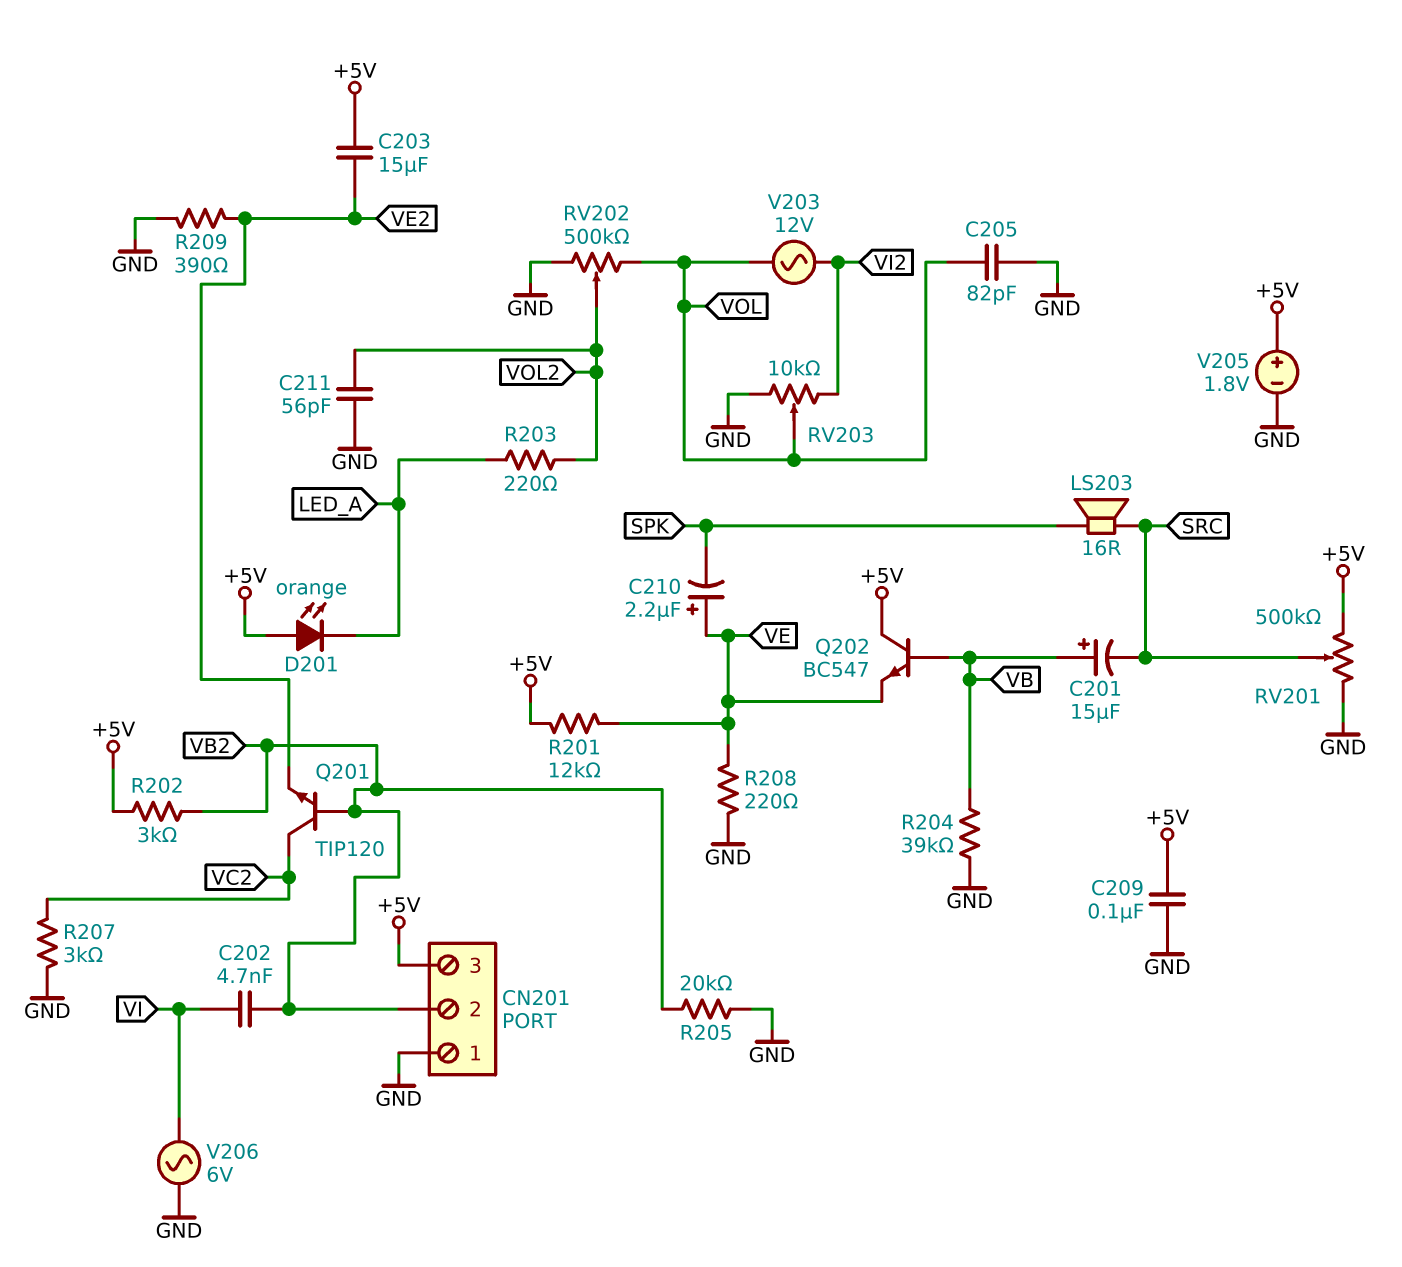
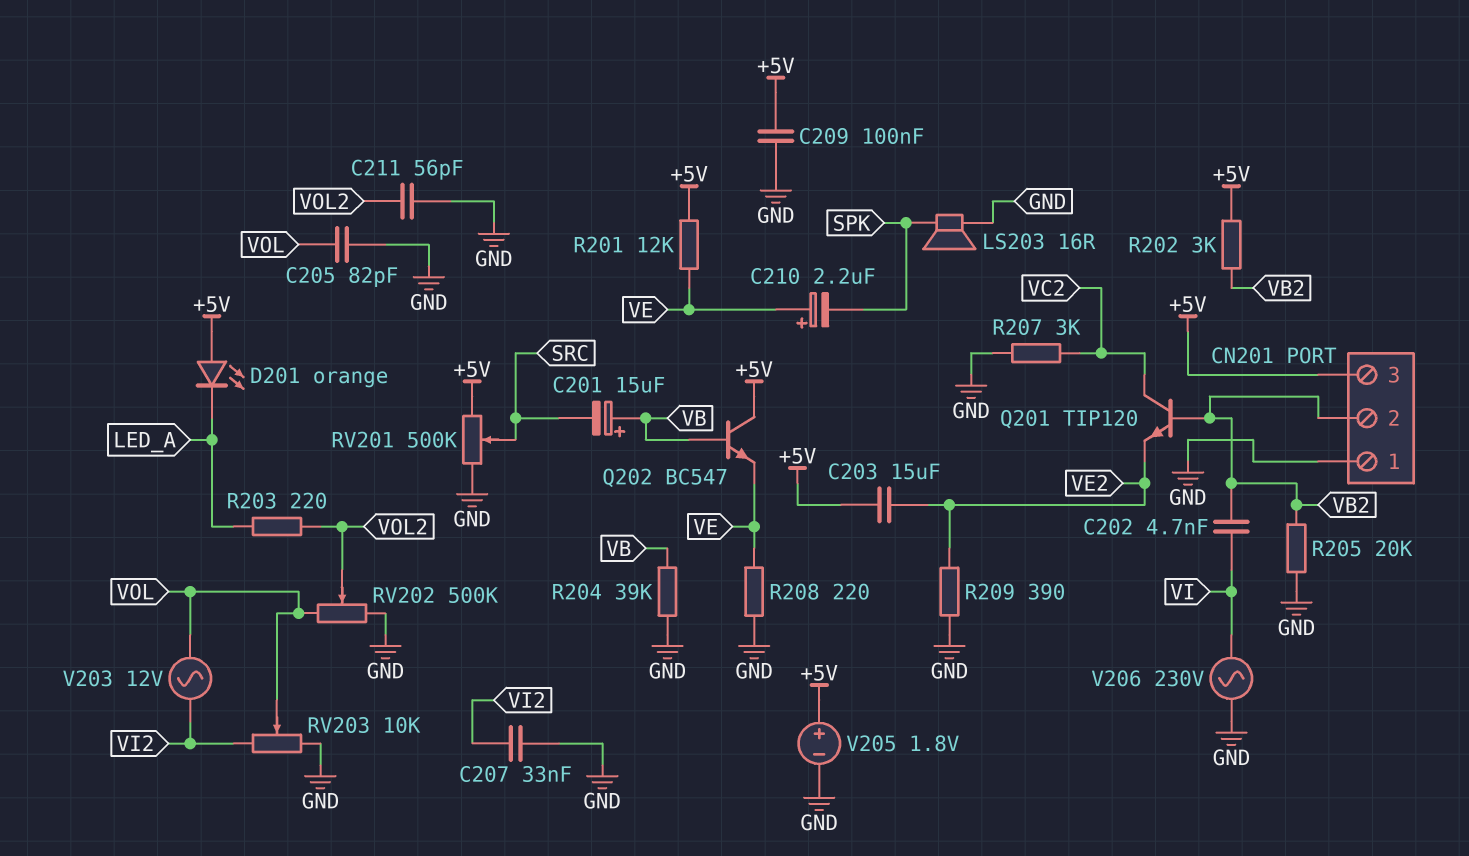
C207: none -> 33nF (GND, VI2)
LS203: speaker 16R (SPK, SRC) -> speaker 16R (GND, SPK)
V206: AC 6V (GND, VI) -> AC 230V (GND, VI)

